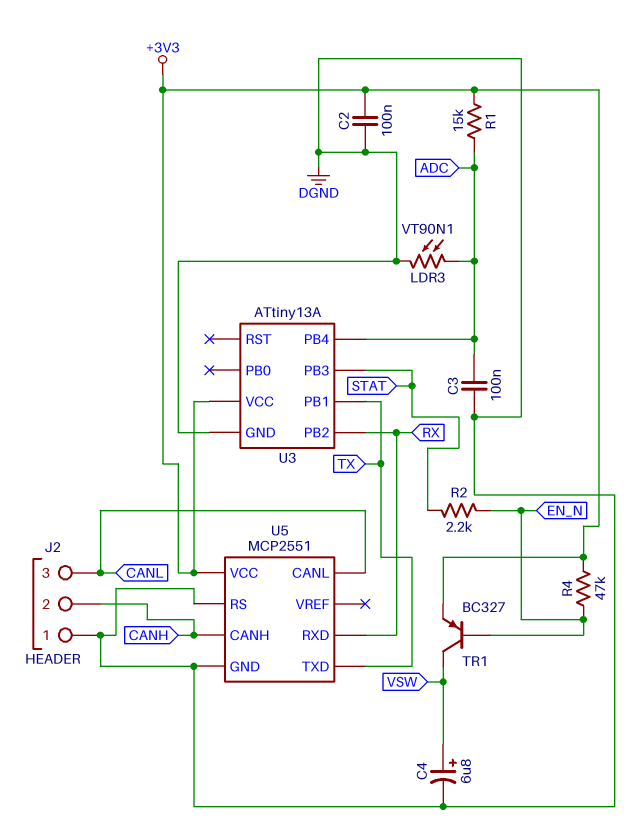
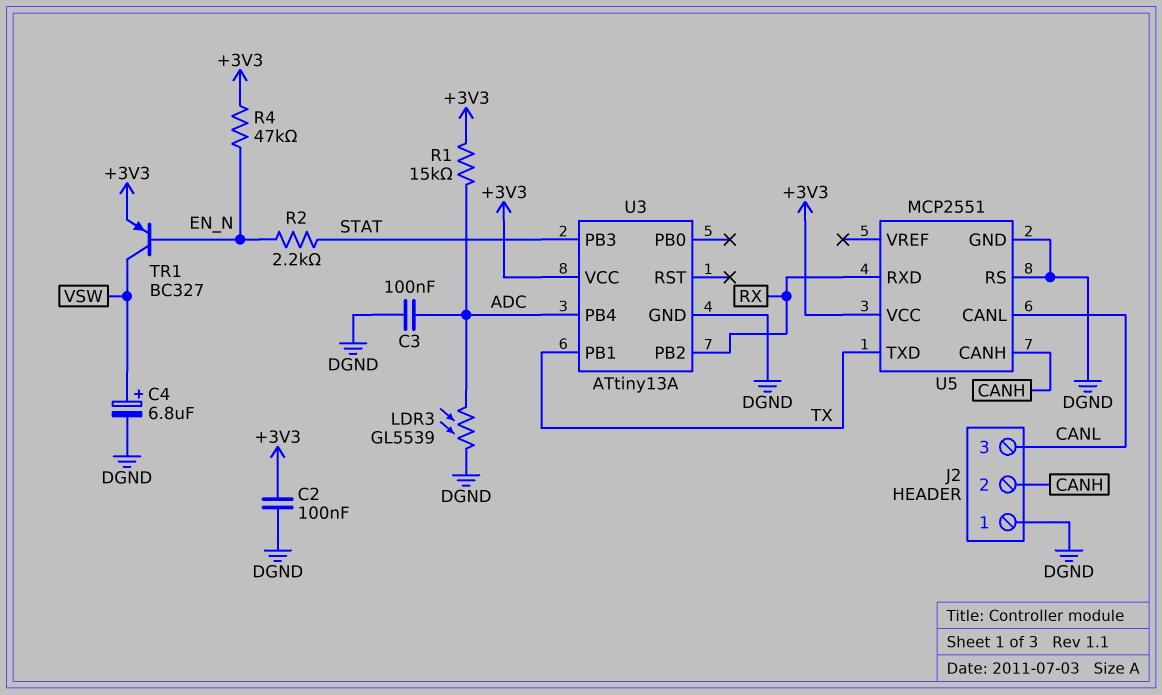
LDR3: VT90N1 (ADC, DGND) -> GL5539 (ADC, DGND)

